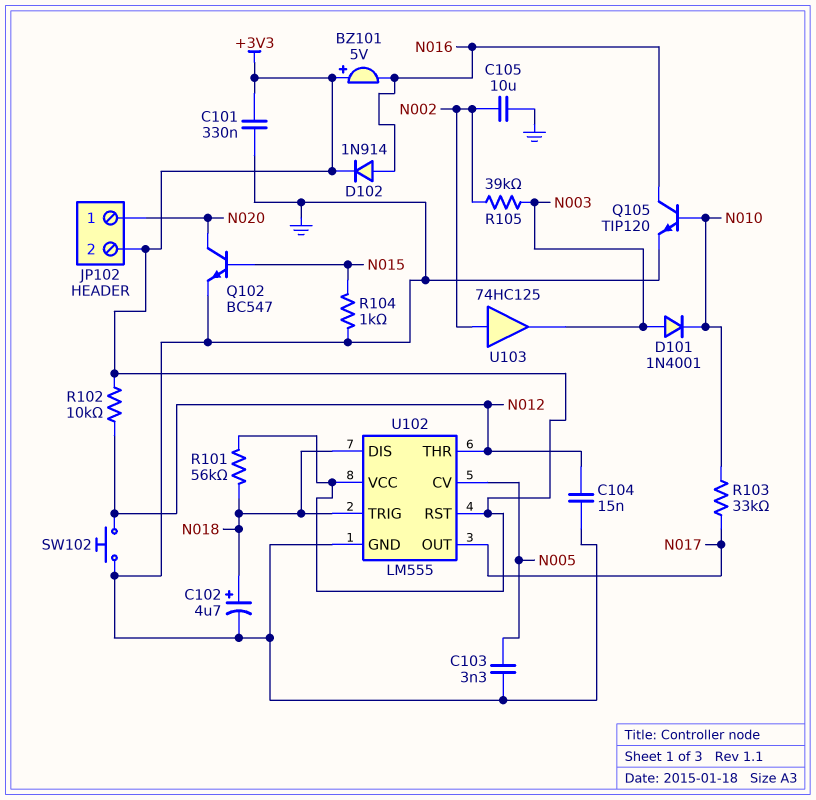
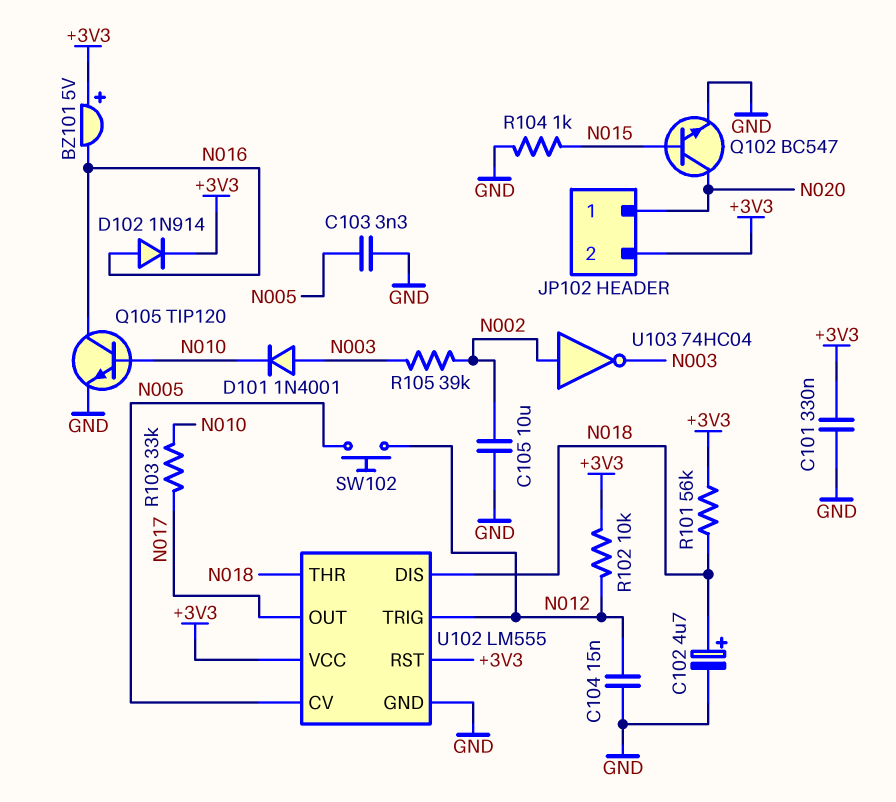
SW102: button (GND, N012) -> button (N005, N012)
U102 pin THR: N012 -> N018
U102 pin TRIG: N018 -> N012
U103: buffer 74HC125 (in N002, out N003) -> NOT 74HC04 (in N002, out N003)

